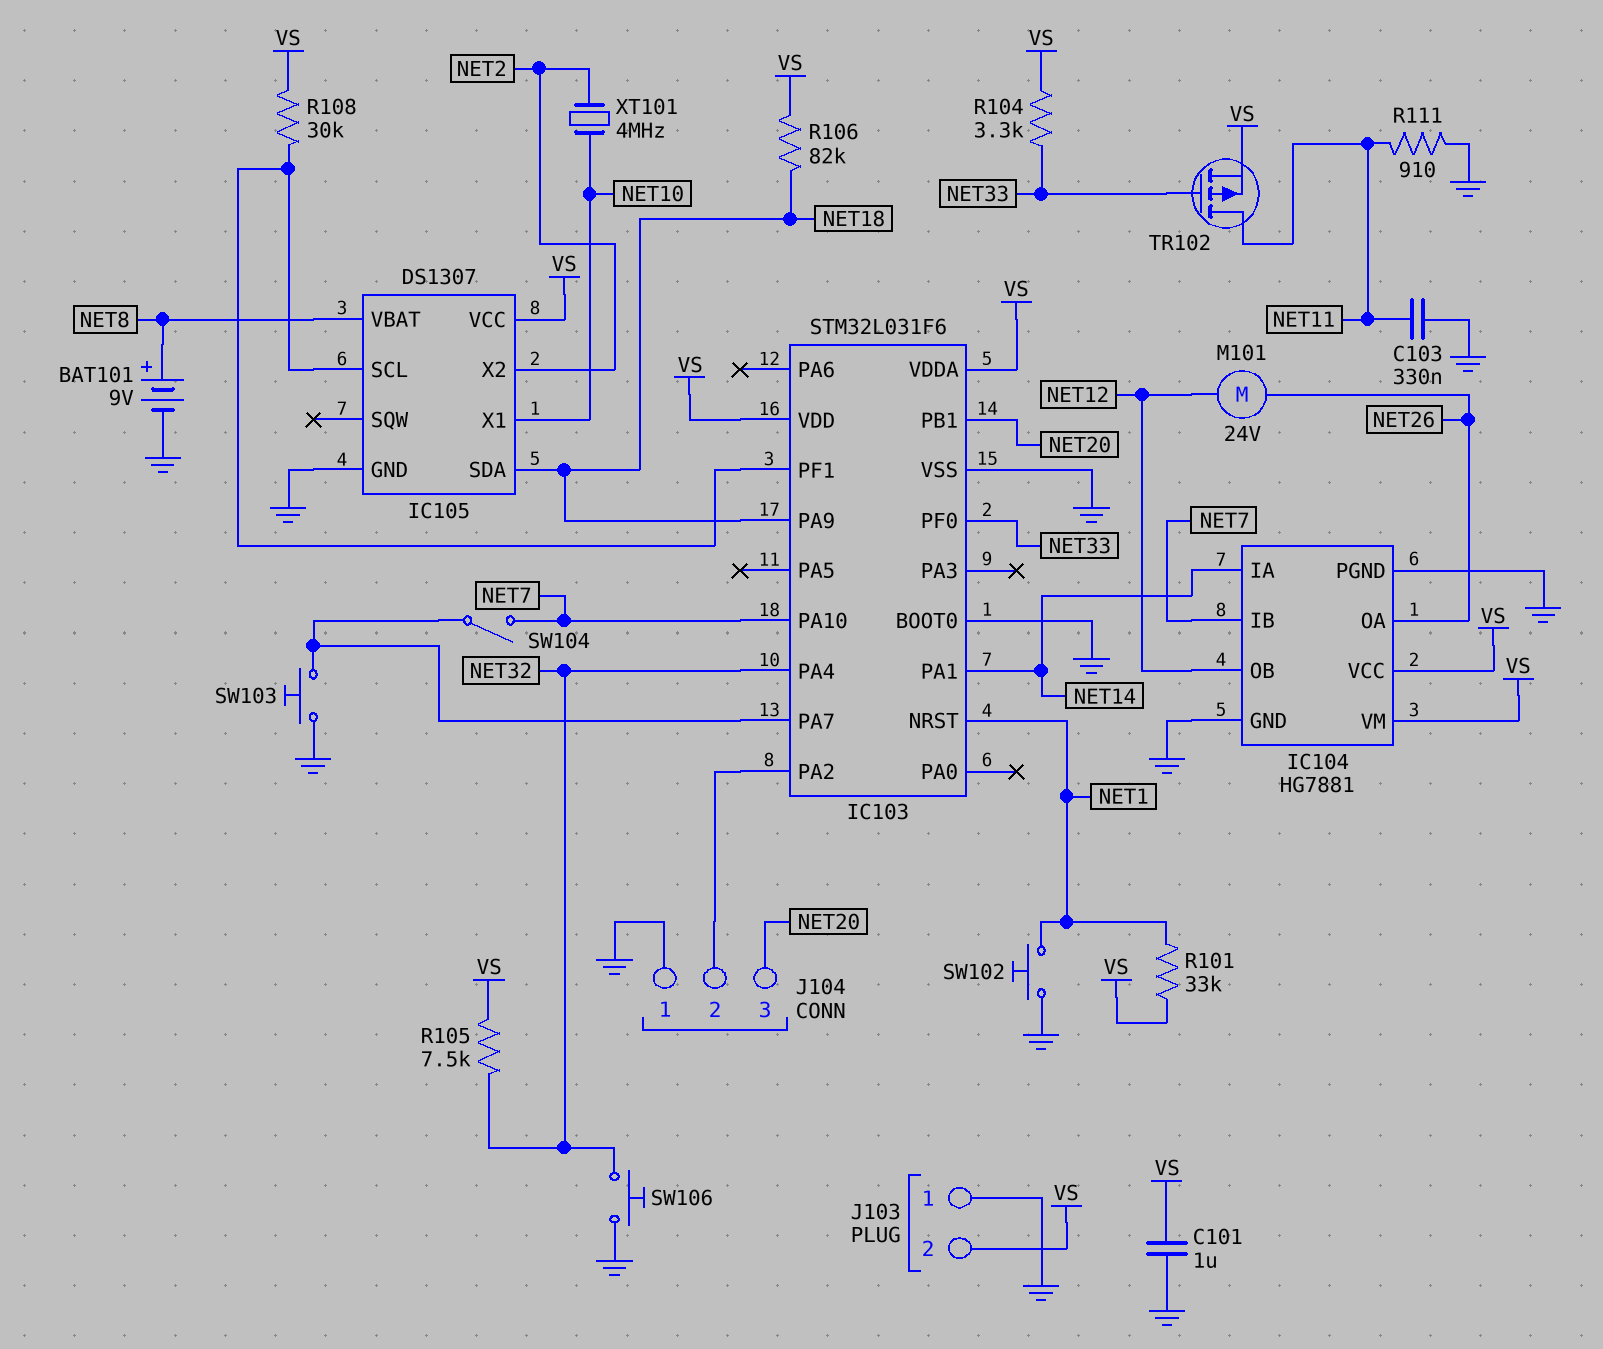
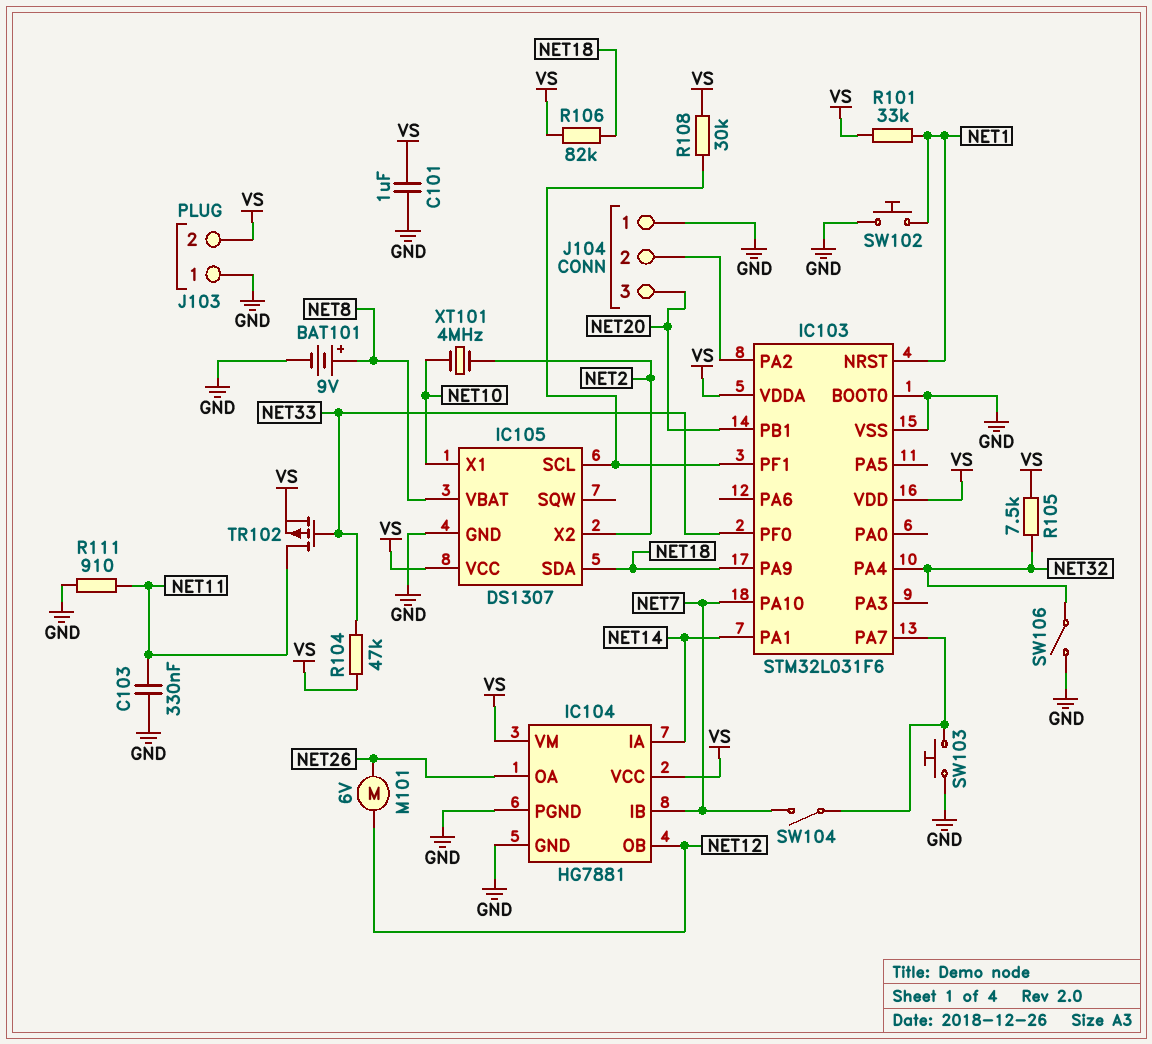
M101: motor 24V (NET12, NET26) -> motor 6V (NET12, NET26)
R104: 3.3k (NET33, VS) -> 47k (NET33, VS)
SW106: button (GND, NET32) -> switch (GND, NET32)

